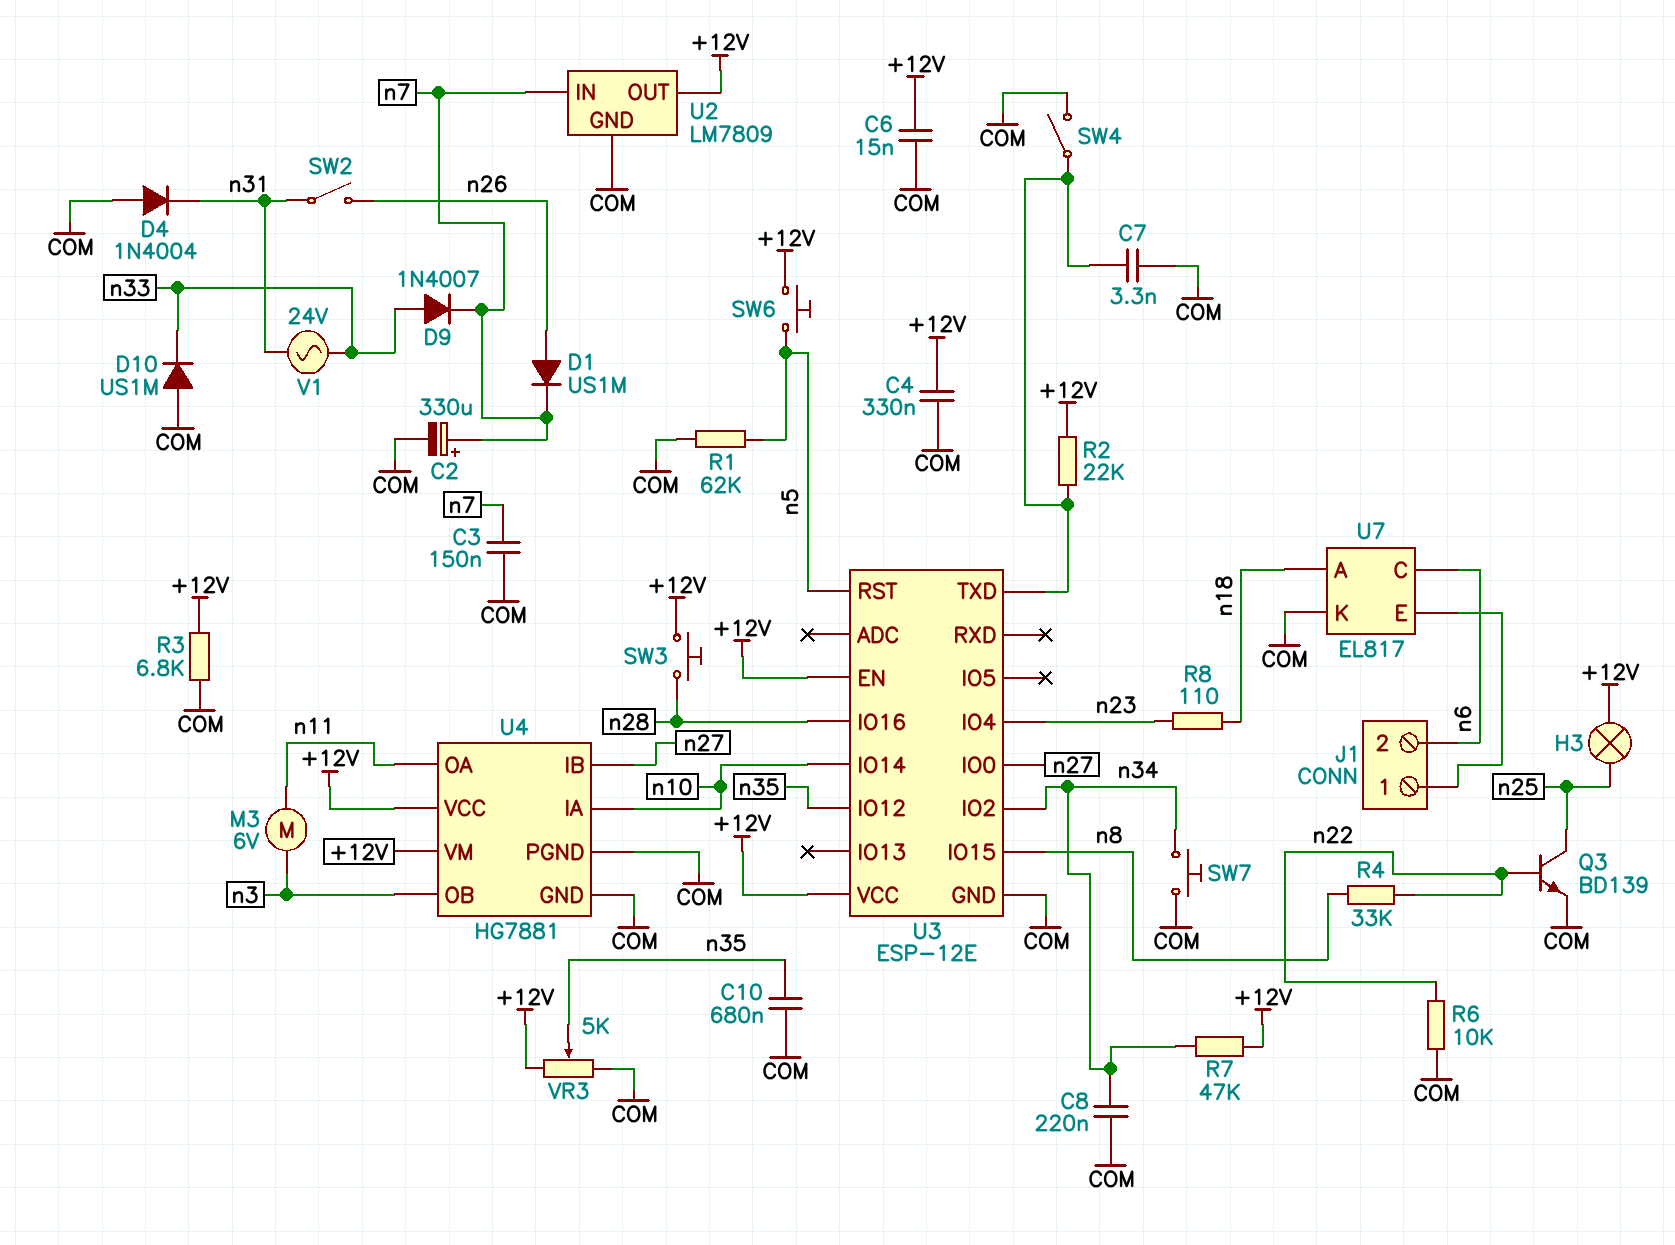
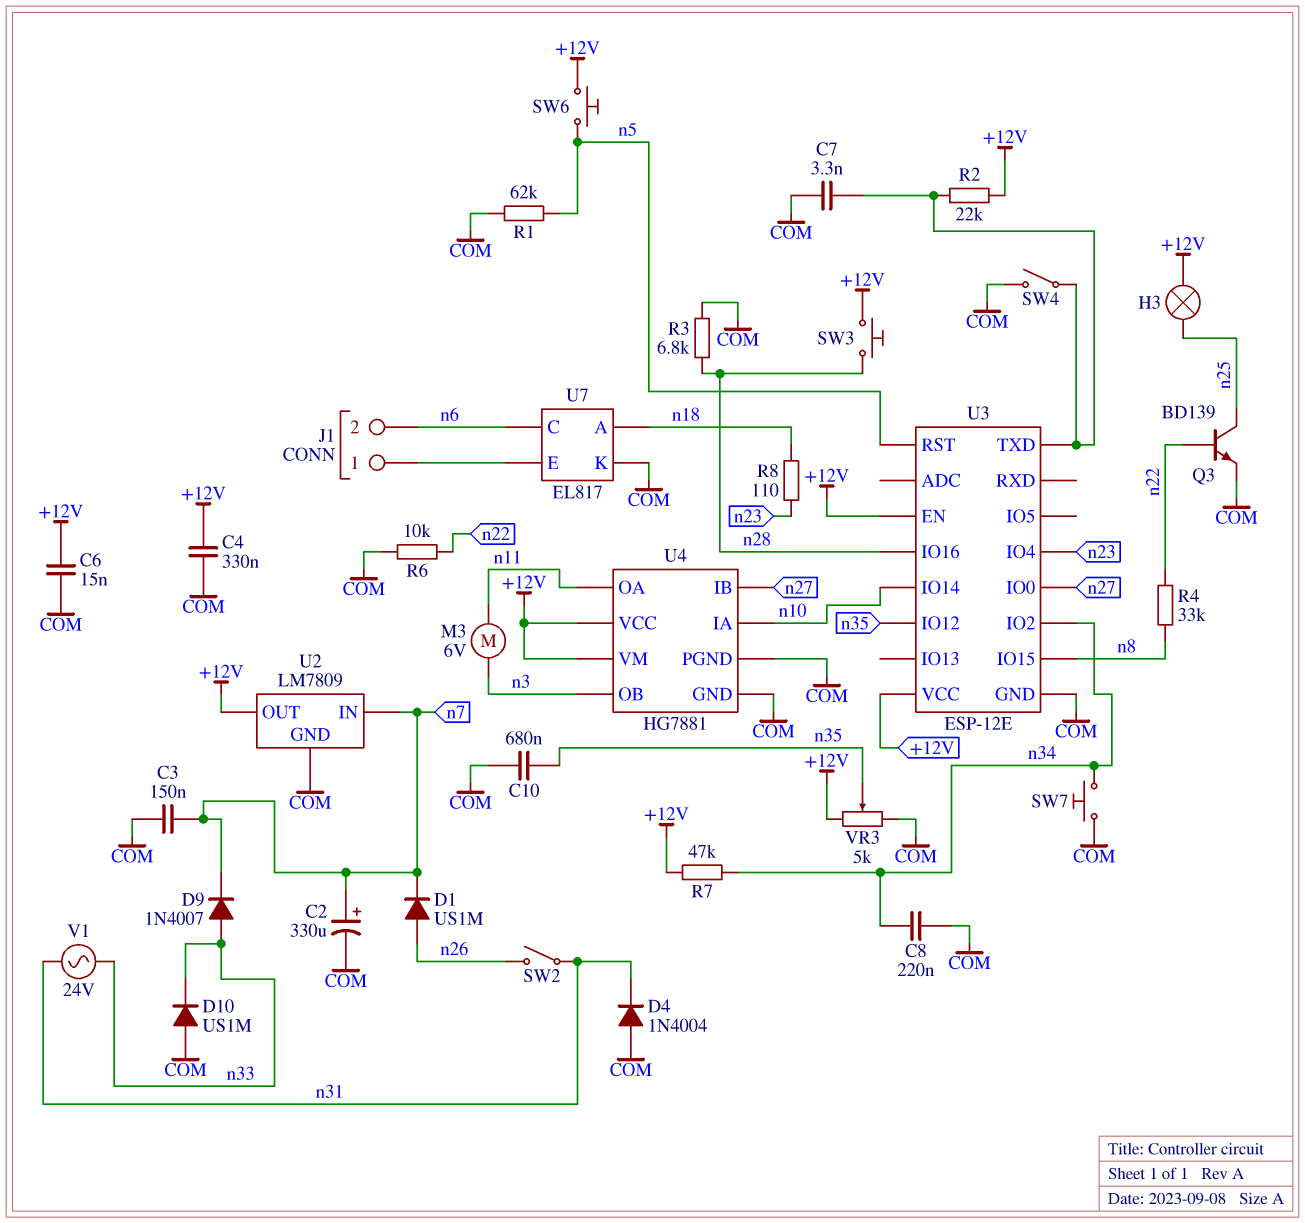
R3: 6.8k (+12V, COM) -> 6.8k (COM, n28)

